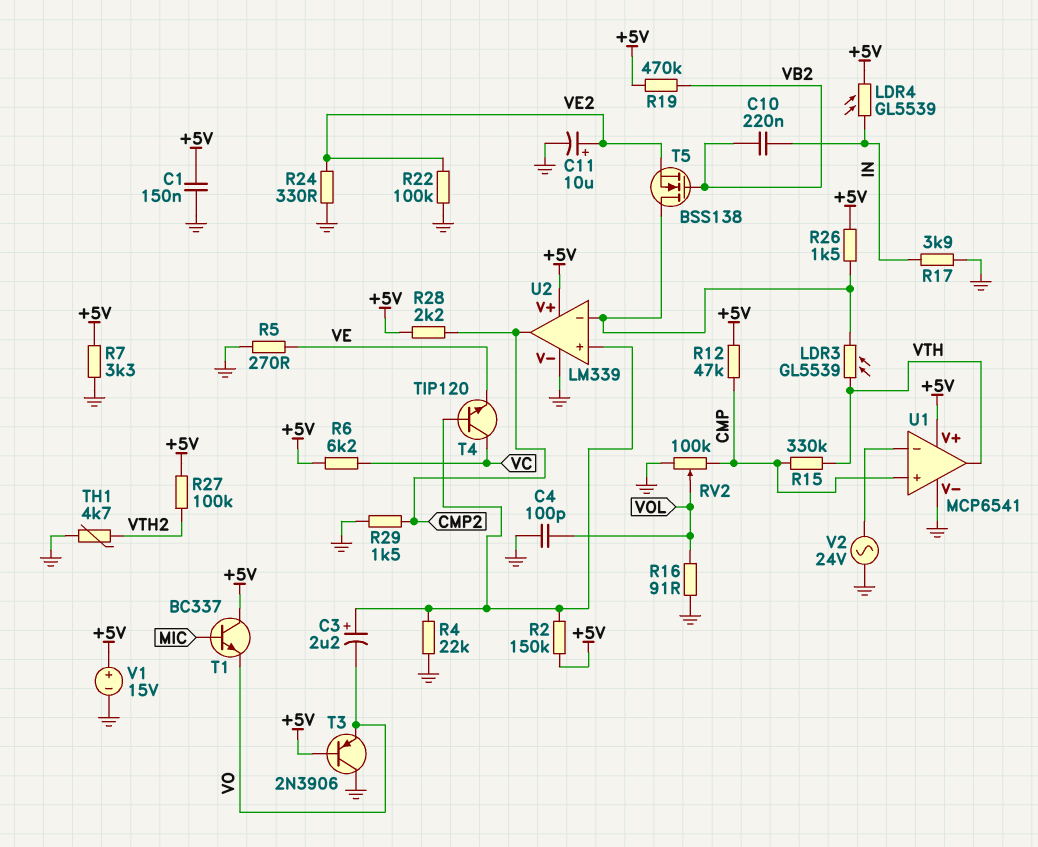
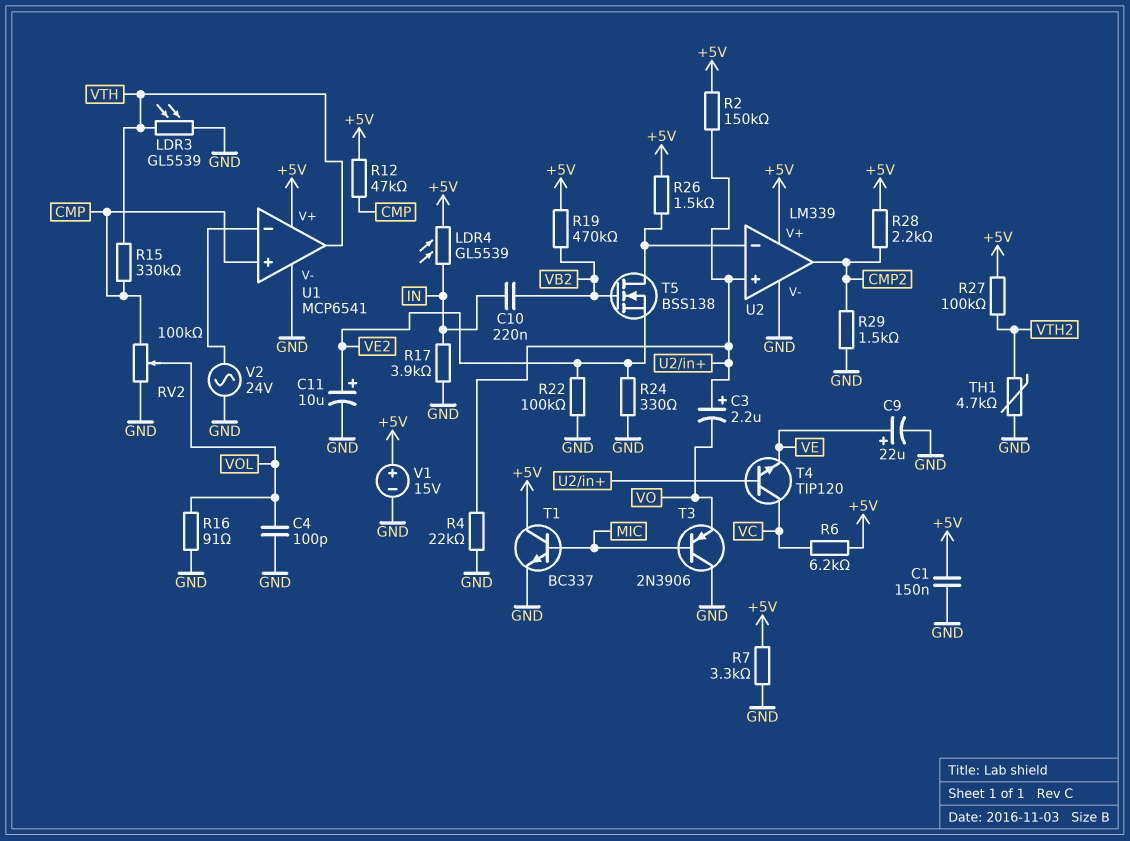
C9: none -> 22uF (plus VE, minus GND)
LDR3: GL5539 (U2/in-, VTH) -> GL5539 (GND, VTH)
R5: 270 (GND, VE) -> none
T1: NPN BC337 (B MIC, C +5V, E VO) -> NPN BC337 (B MIC, C +5V, E GND)
T3: PNP 2N3906 (B +5V, C GND, E VO) -> PNP 2N3906 (B MIC, C GND, E VO)

